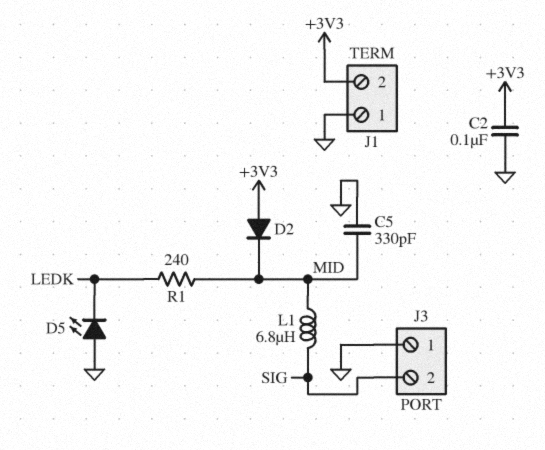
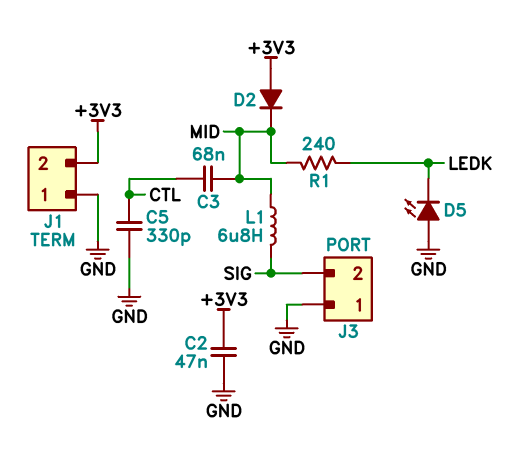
C2: 100nF (+3V3, GND) -> 47nF (+3V3, GND)
C3: none -> 68nF (CTL, MID)
C5: 330pF (GND, MID) -> 330pF (CTL, GND)

